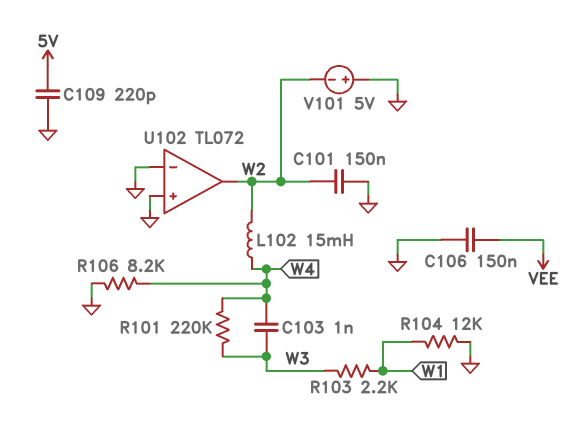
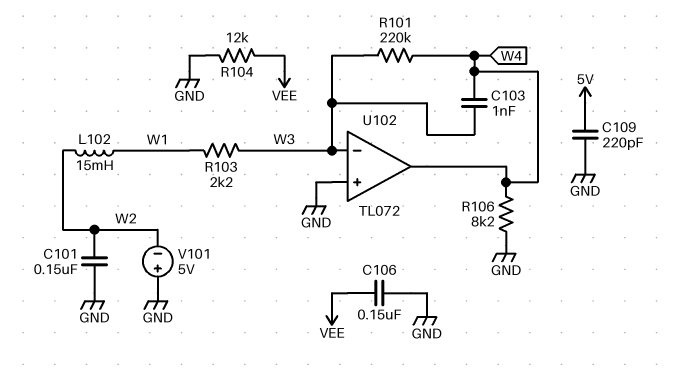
L102: 15mH (W2, W4) -> 15mH (W1, W2)
R104: 12k (GND, W1) -> 12k (GND, VEE)
U102 pin in-: GND -> W3
U102 pin out: W2 -> W4

